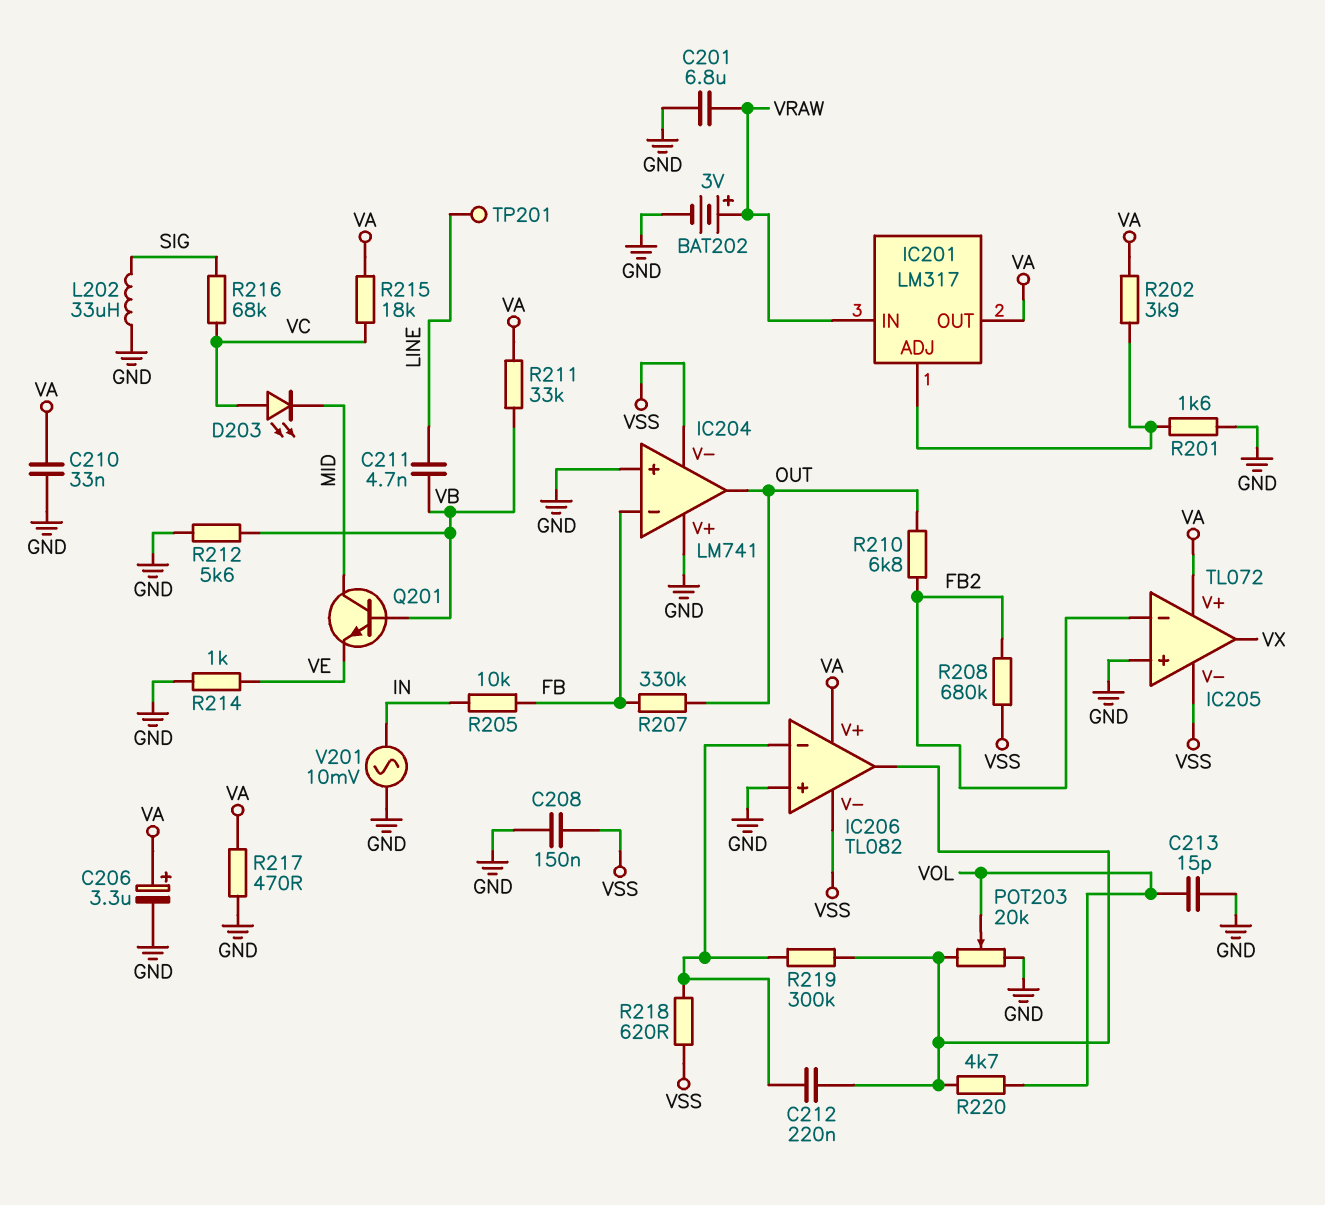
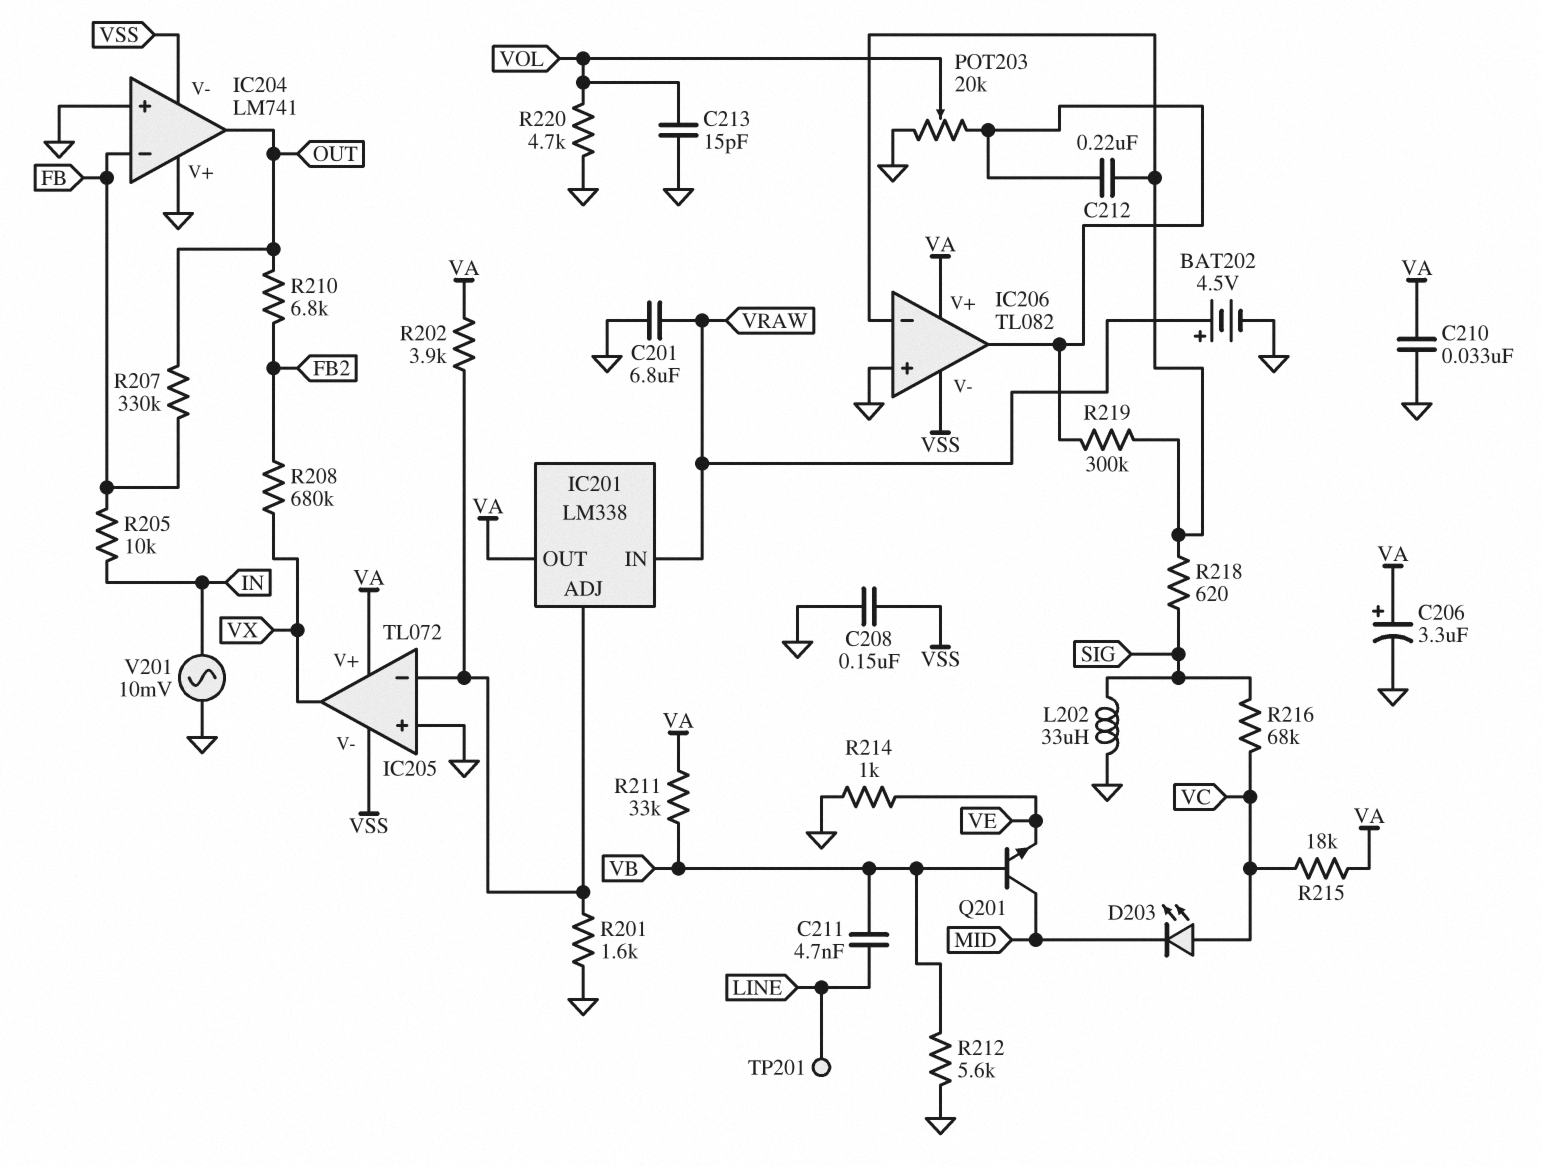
BAT202: 3V (plus VRAW, minus GND) -> 4.5V (plus VRAW, minus GND)
IC201: LM317 -> LM338
IC205 pin in-: FB2 -> IC201/ADJ
R208: 680k (FB2, VSS) -> 680k (FB2, VX)
R217: 470 (GND, VA) -> none
R218: 620 (IC206/in-, VSS) -> 620 (IC206/in-, SIG)
R220: 4.7k (IC206/out, VOL) -> 4.7k (GND, VOL)

